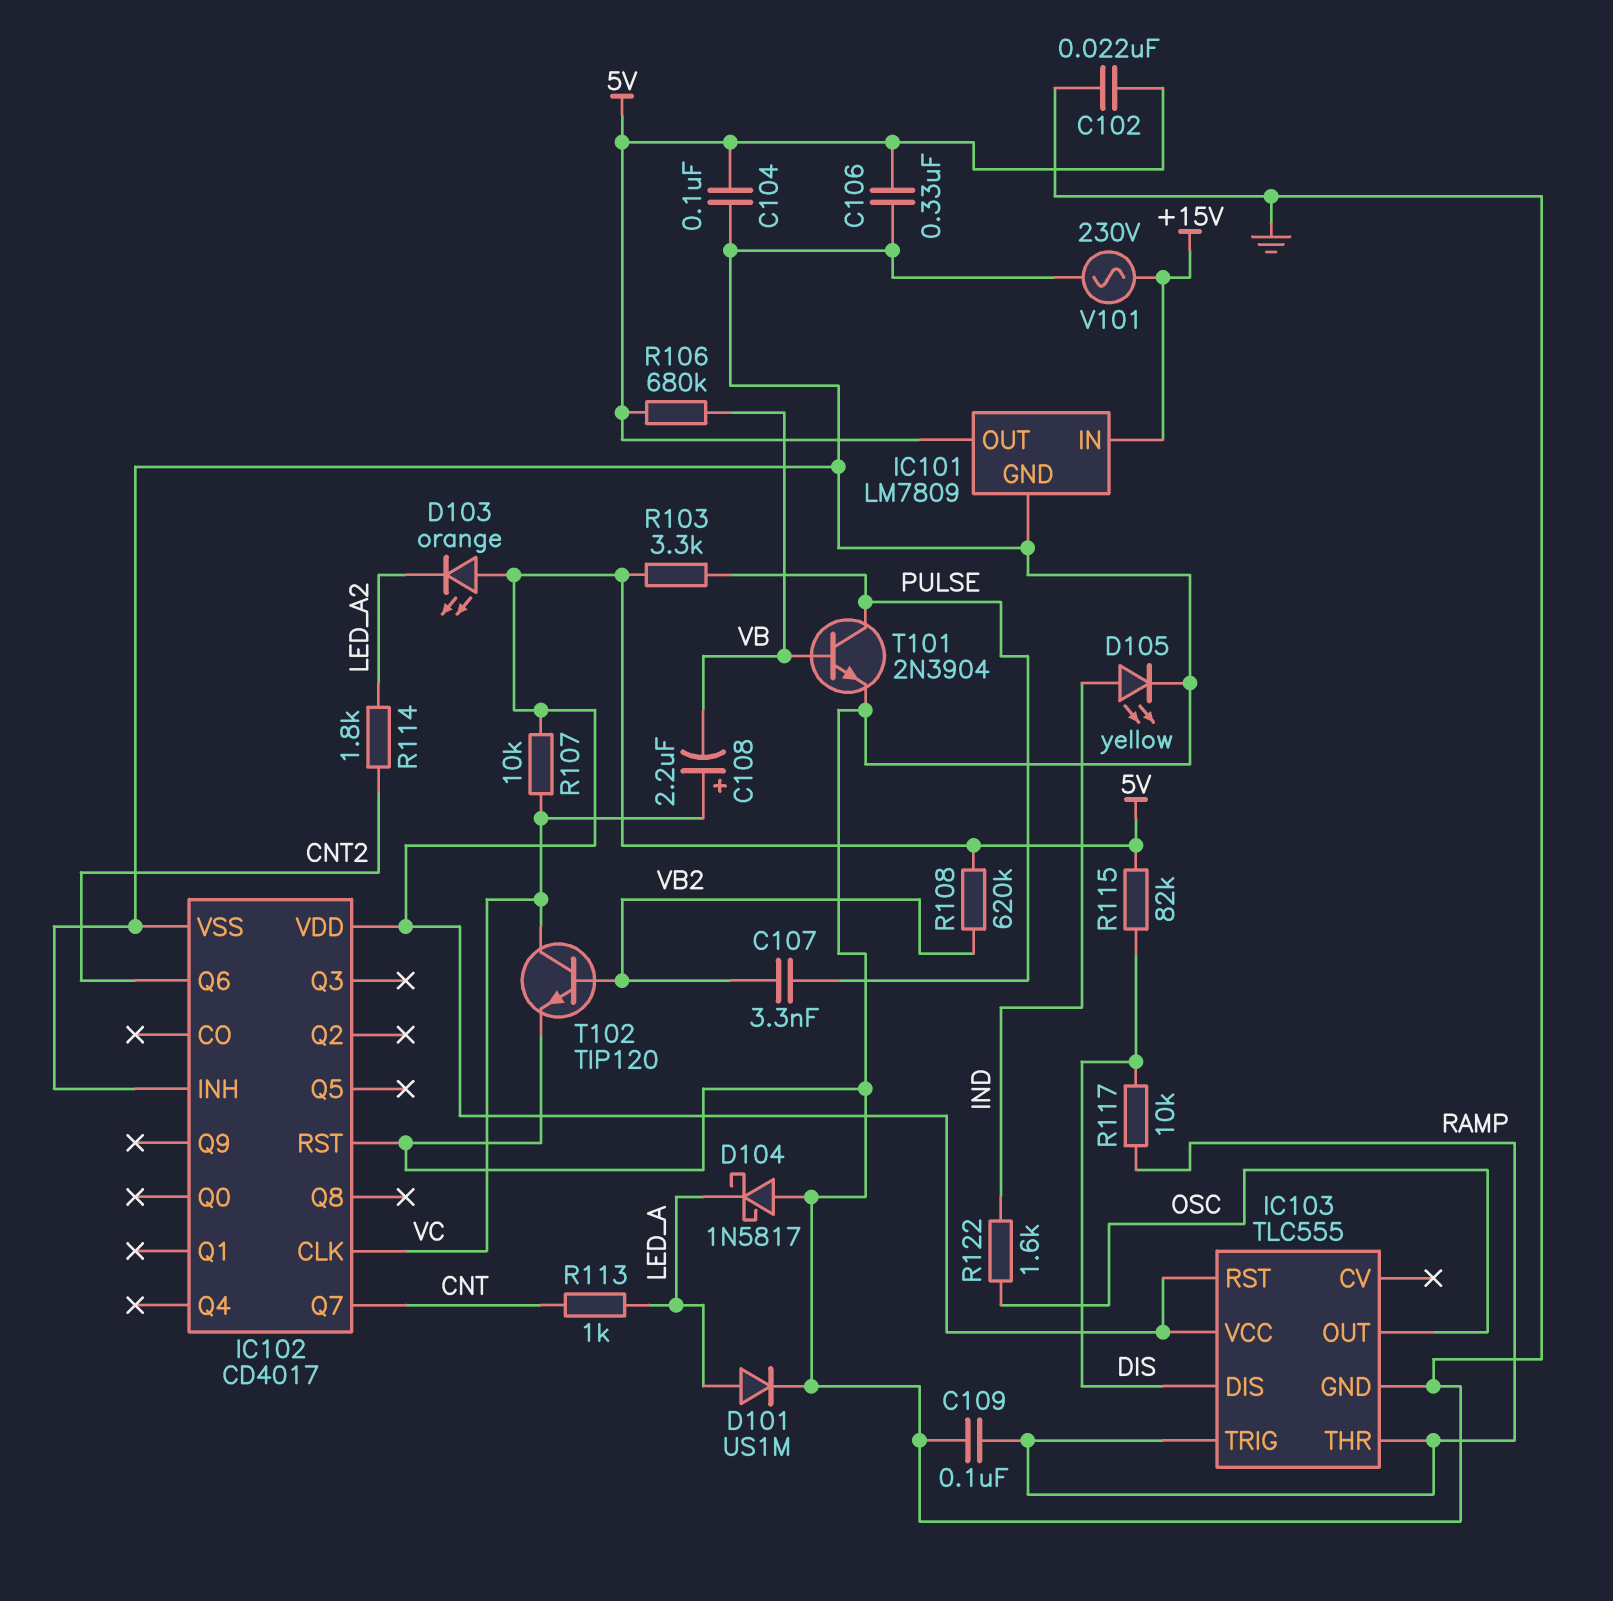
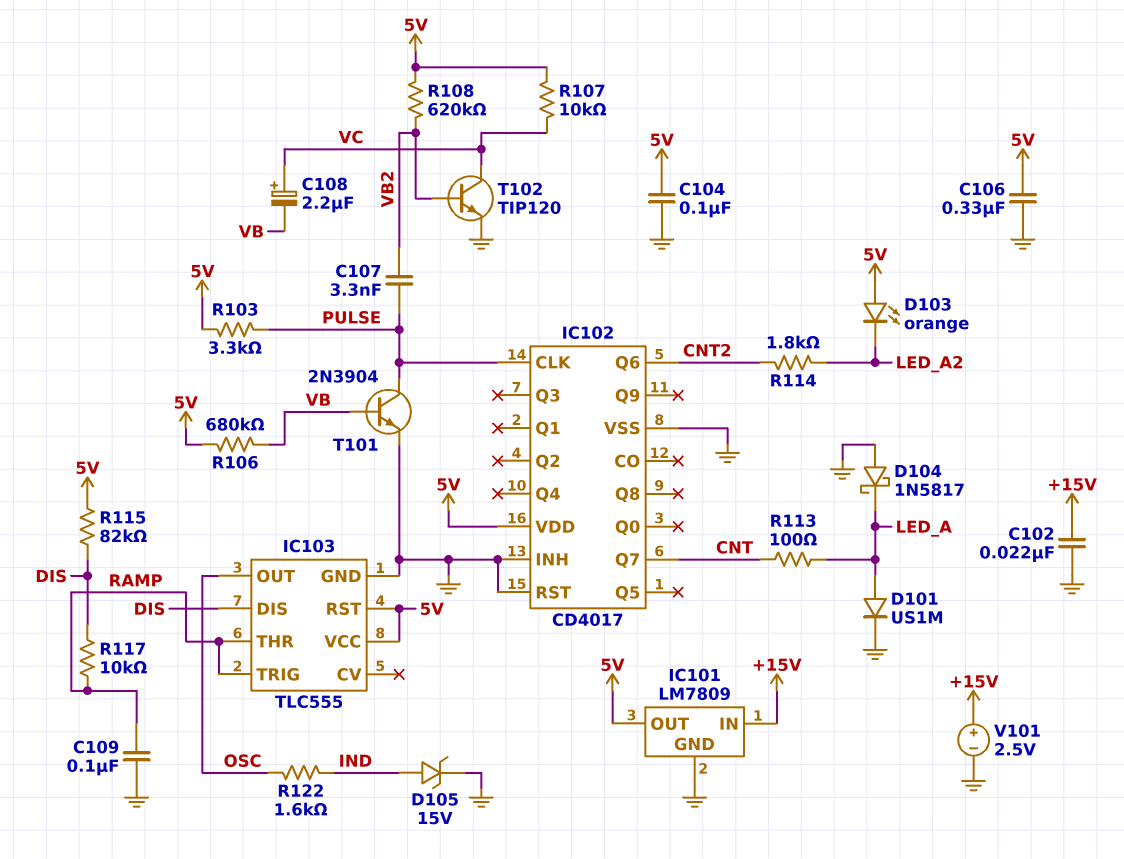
C102: 22nF (5V, GND) -> 22nF (+15V, GND)
D105: LED yellow (A IND, K GND) -> zener 15V (A IND, K GND)
IC102 pin CLK: VC -> PULSE
R113: 1k (CNT, LED_A) -> 100 (CNT, LED_A)
V101: AC 230V (+15V, GND) -> 2.5V (plus +15V, minus GND)

